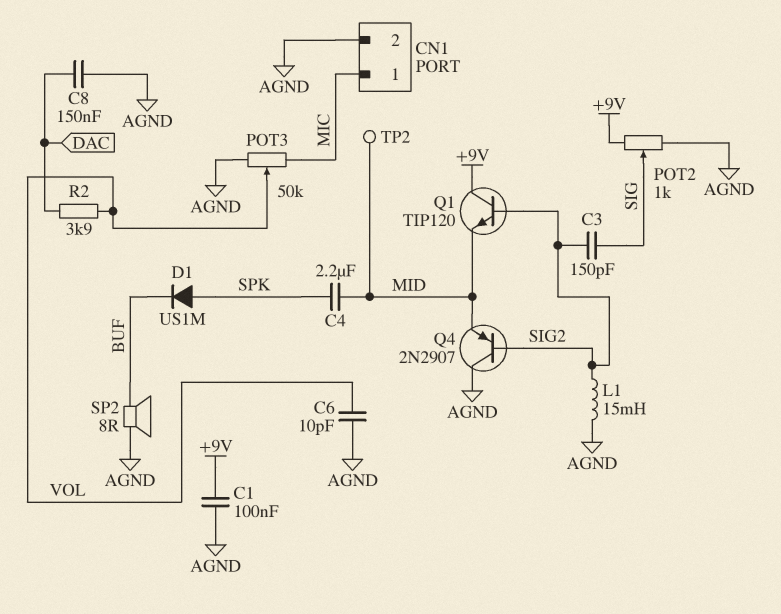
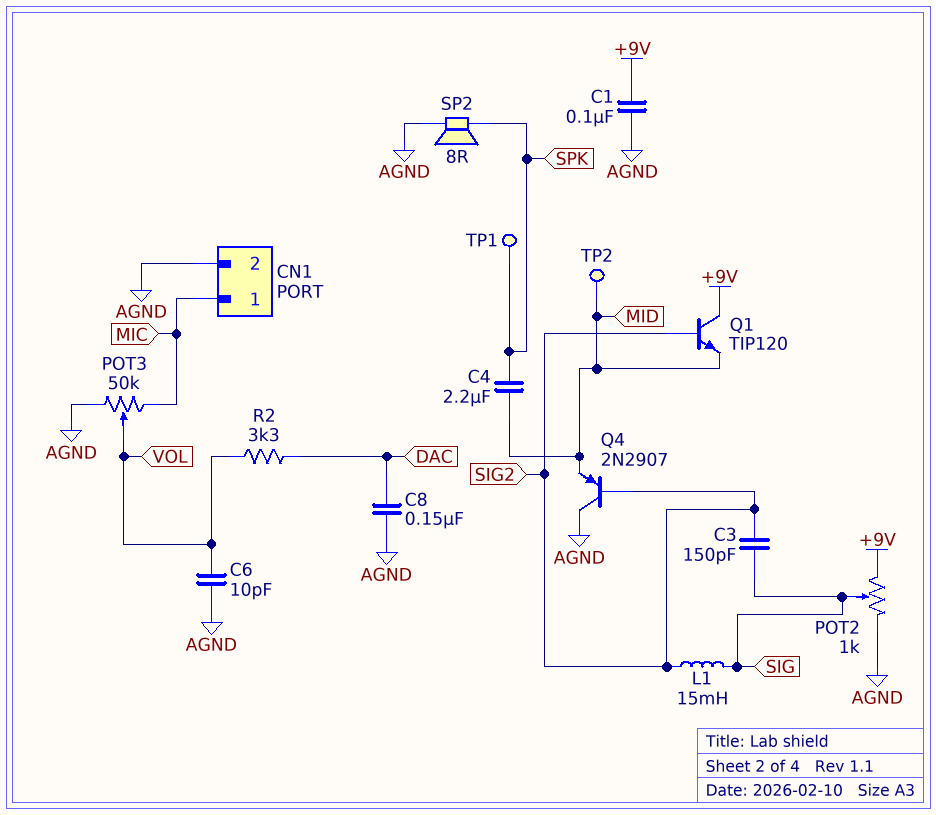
D1: diode US1M (A SPK, K BUF) -> none
L1: 15mH (AGND, SIG2) -> 15mH (SIG, SIG2)
R2: 3.9k (DAC, VOL) -> 3.3k (DAC, VOL)
SP2: speaker 8R (AGND, BUF) -> speaker 8R (AGND, SPK)
TP1: none -> test point (SPK)

